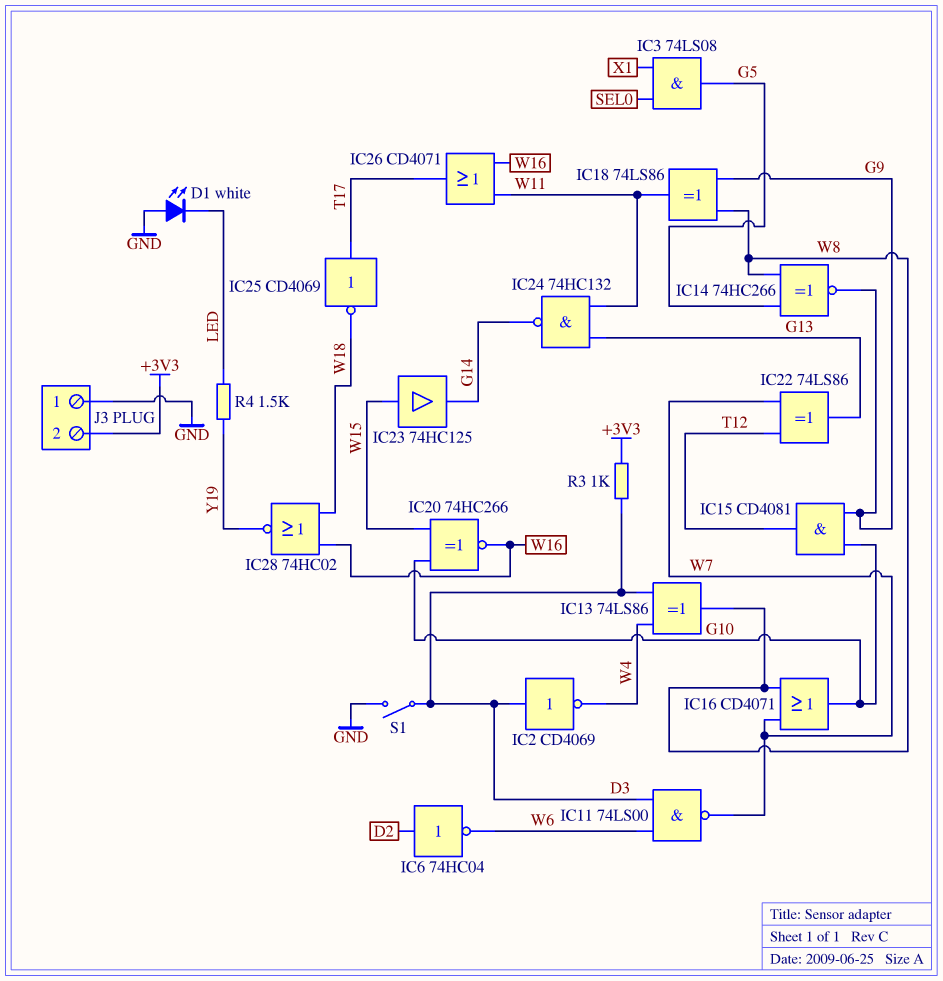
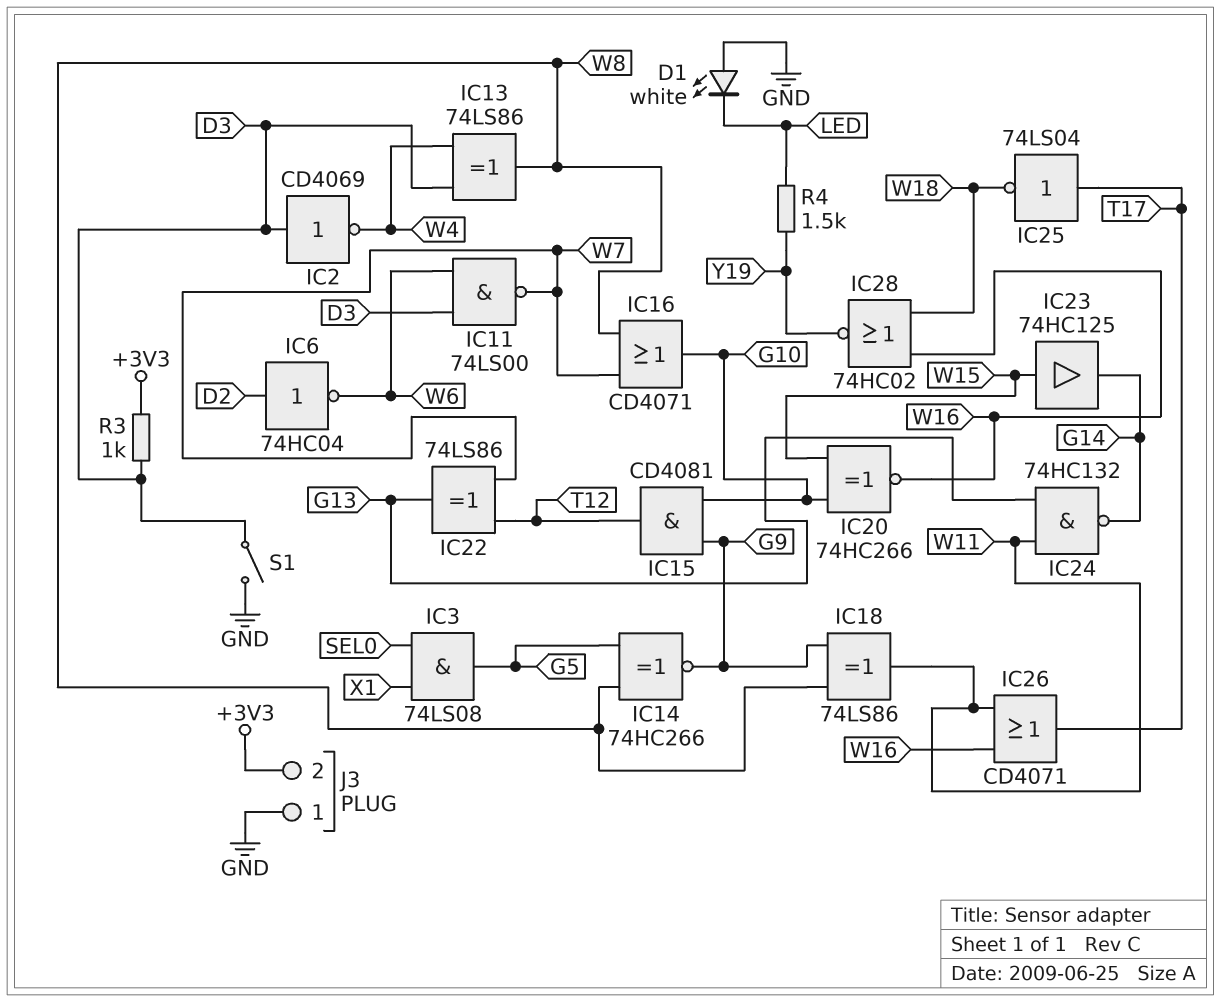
IC25: NOT CD4069 (in T17, out W18) -> NOT 74LS04 (in T17, out W18)

